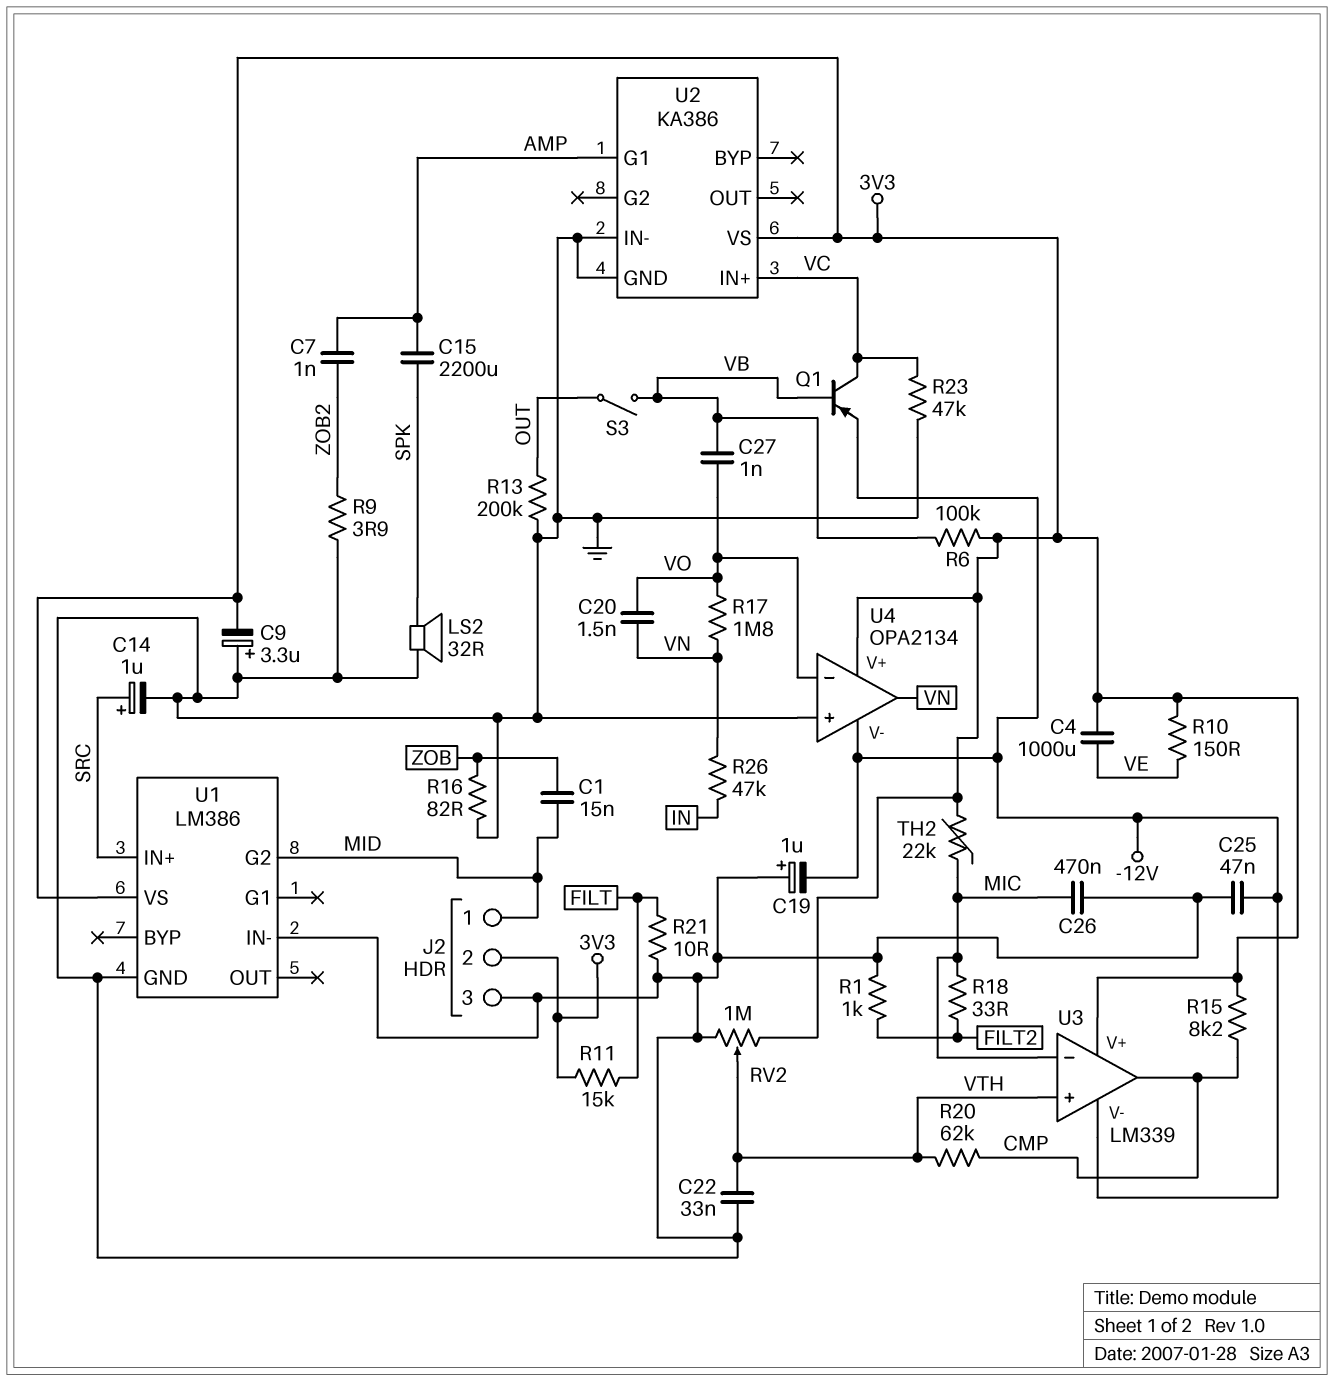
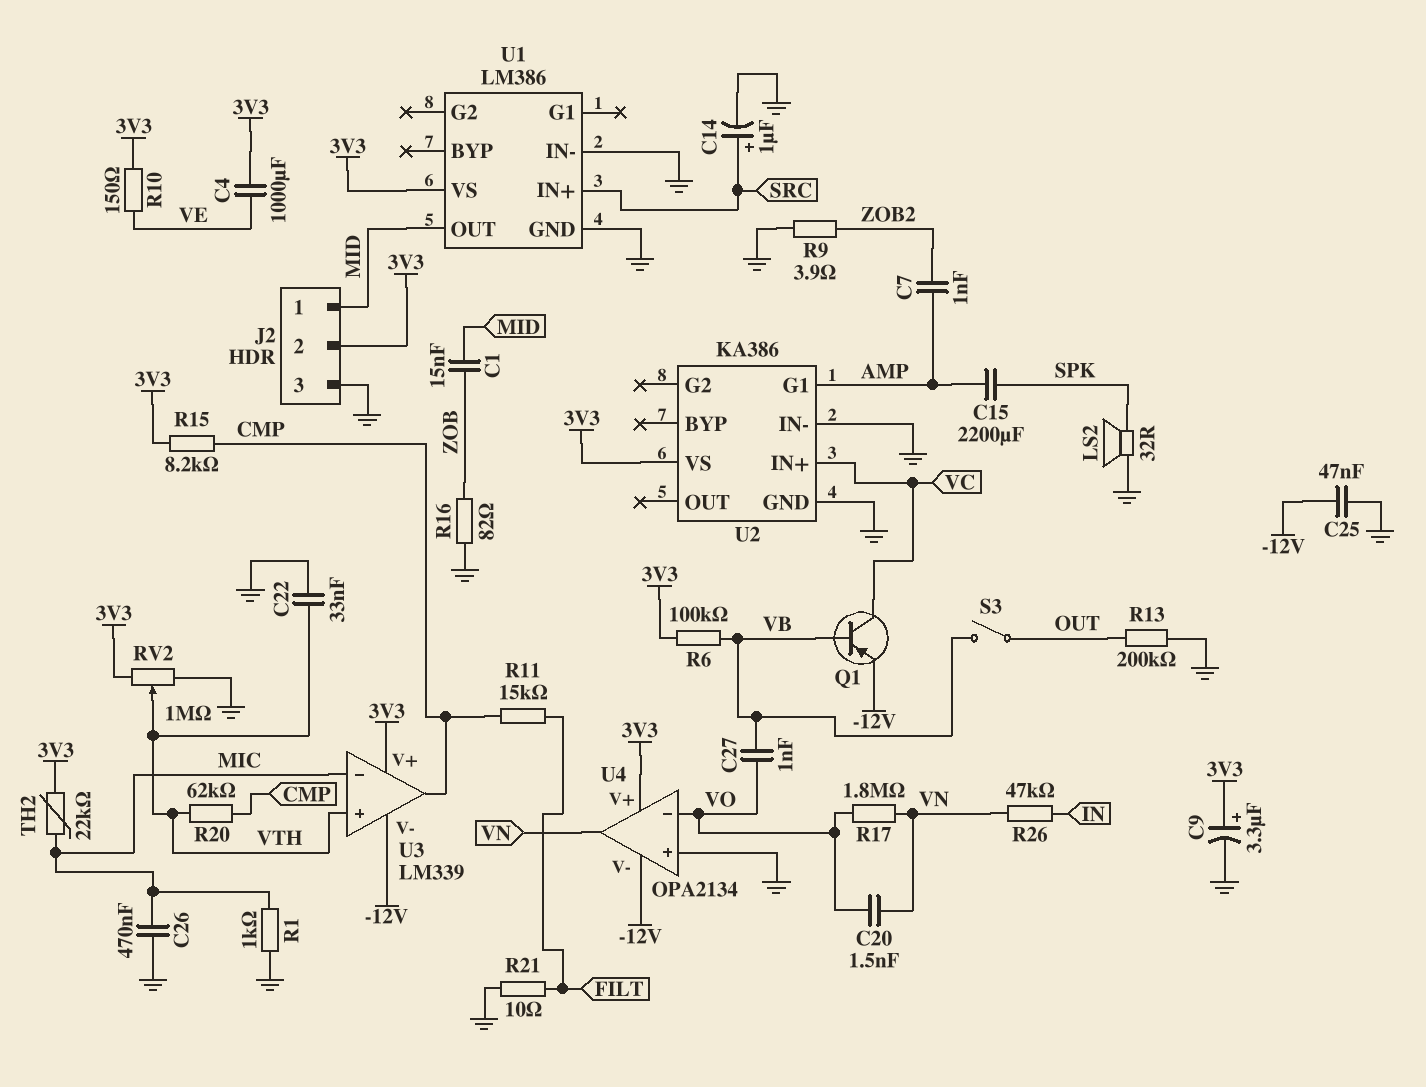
C9: 3.3uF (plus GND, minus 3V3) -> 3.3uF (plus 3V3, minus GND)
C19: 1uF (plus GND, minus -12V) -> none
R1: 1k (FILT2, GND) -> 1k (GND, MIC)
R11: 15k (3V3, FILT) -> 15k (CMP, FILT)
R18: 33 (FILT2, MIC) -> none
R23: 47k (GND, VC) -> none
U1 pin G2: MID -> none
U1 pin OUT: none -> MID

